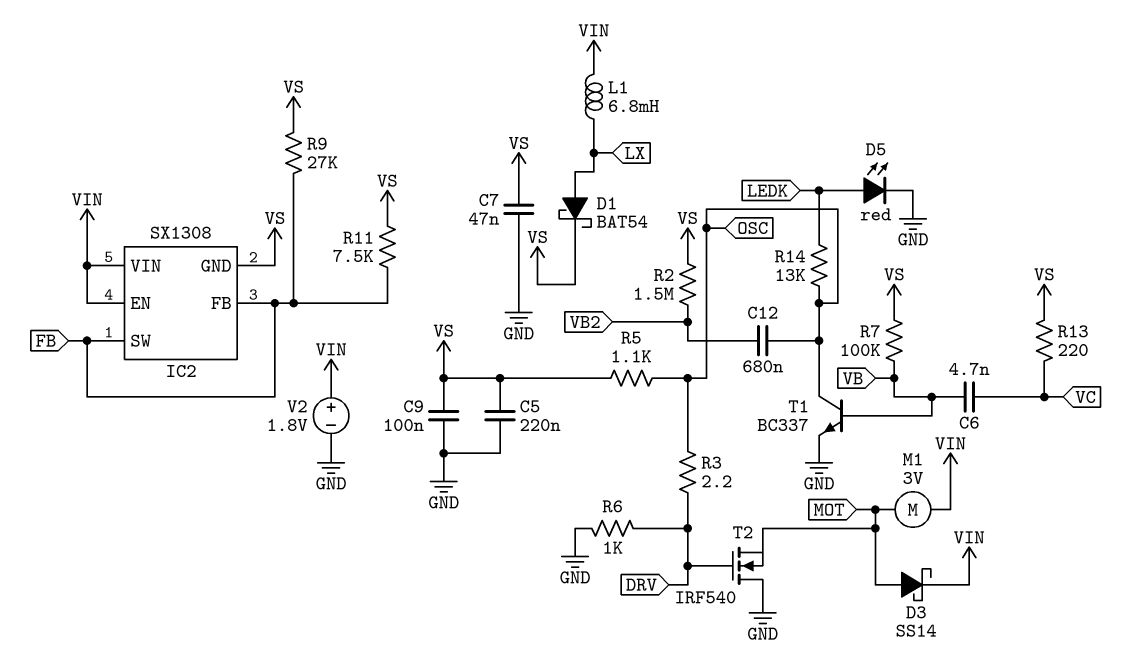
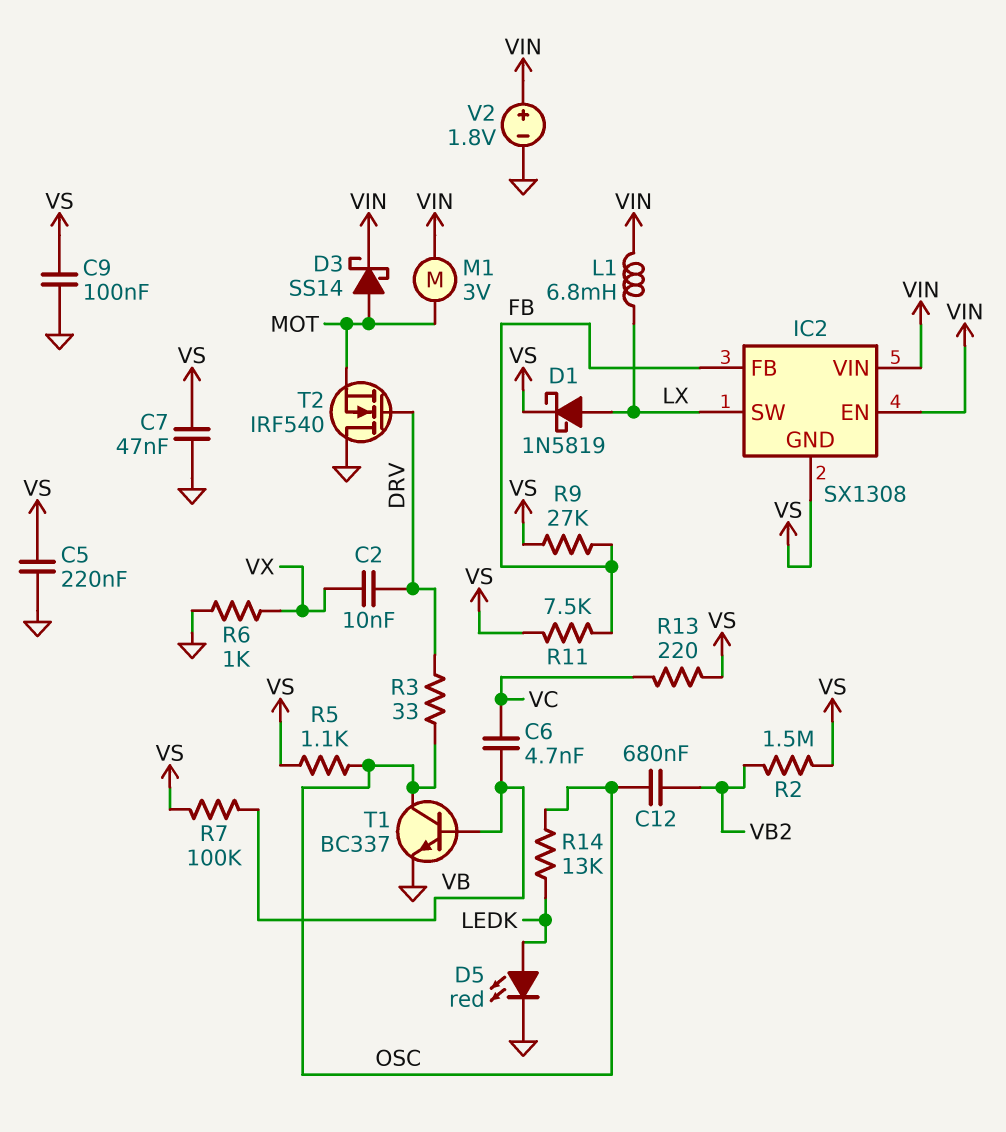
C2: none -> 10nF (DRV, VX)
D1: schottky BAT54 (A LX, K VS) -> schottky 1N5819 (A LX, K VS)
IC2 pin SW: FB -> LX
R3: 2.2 (DRV, OSC) -> 33 (DRV, OSC)
R6: 1k (DRV, GND) -> 1k (GND, VX)

